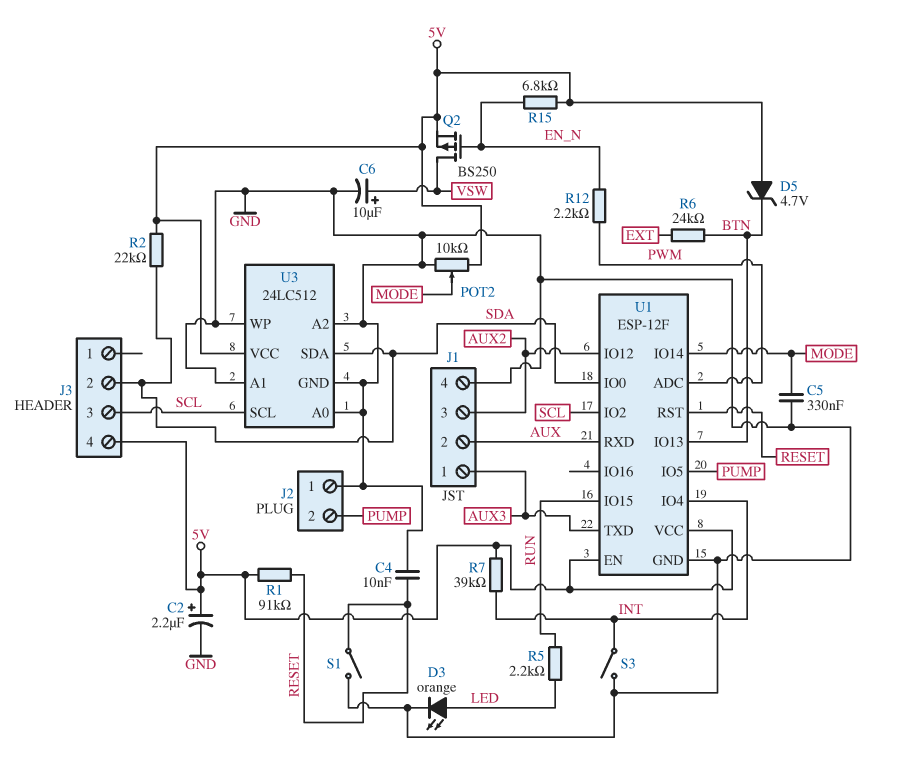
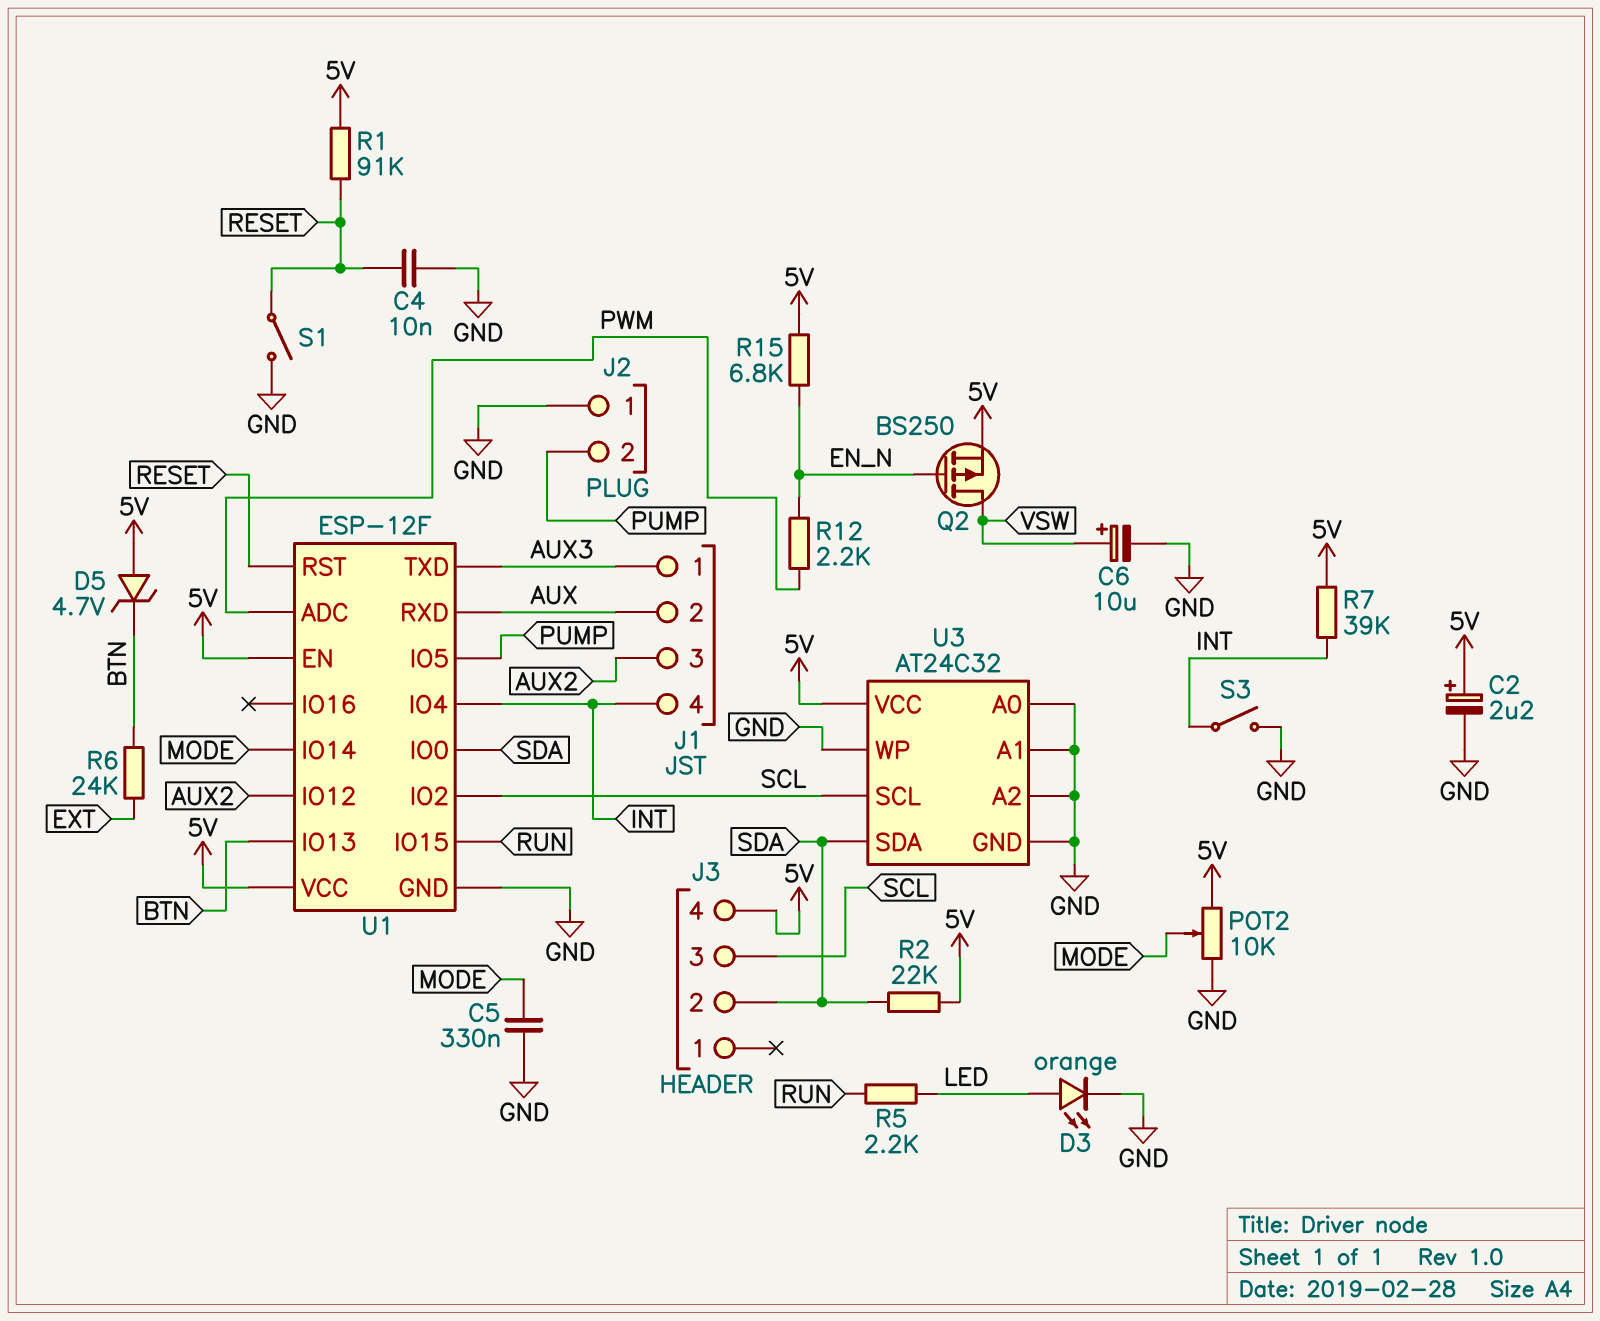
J1 pin 4: GND -> INT
U3: 24LC512 -> AT24C32

